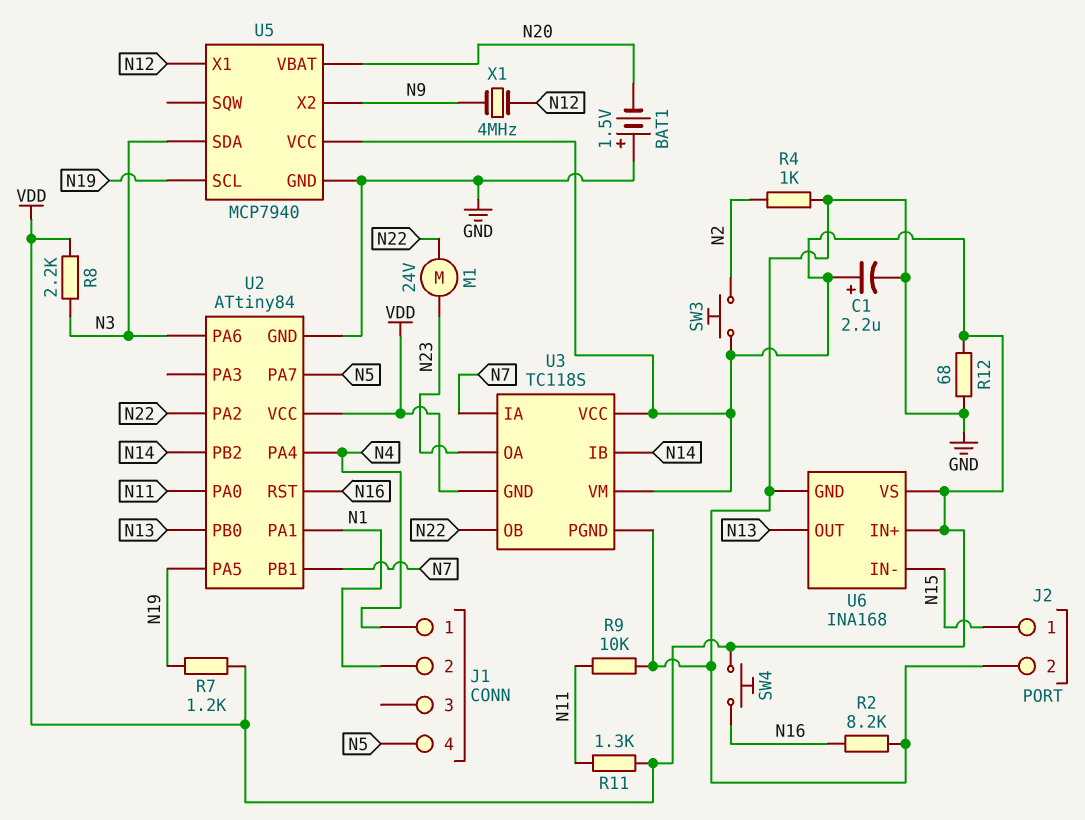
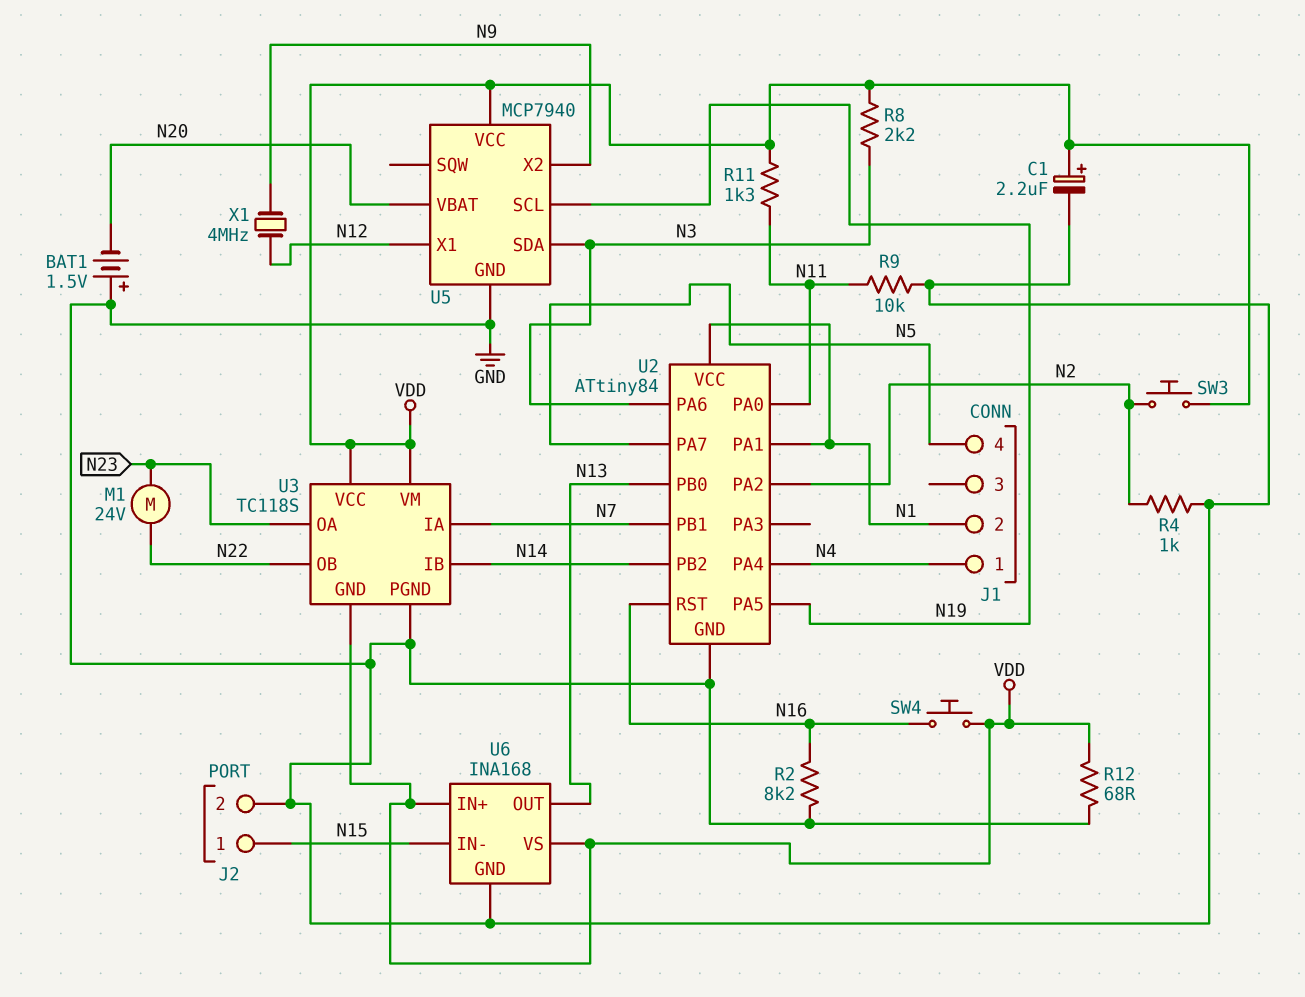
R7: 1.2k (N19, VDD) -> none
U2 pin PA2: N22 -> N2
U2 pin VCC: VDD -> N1

